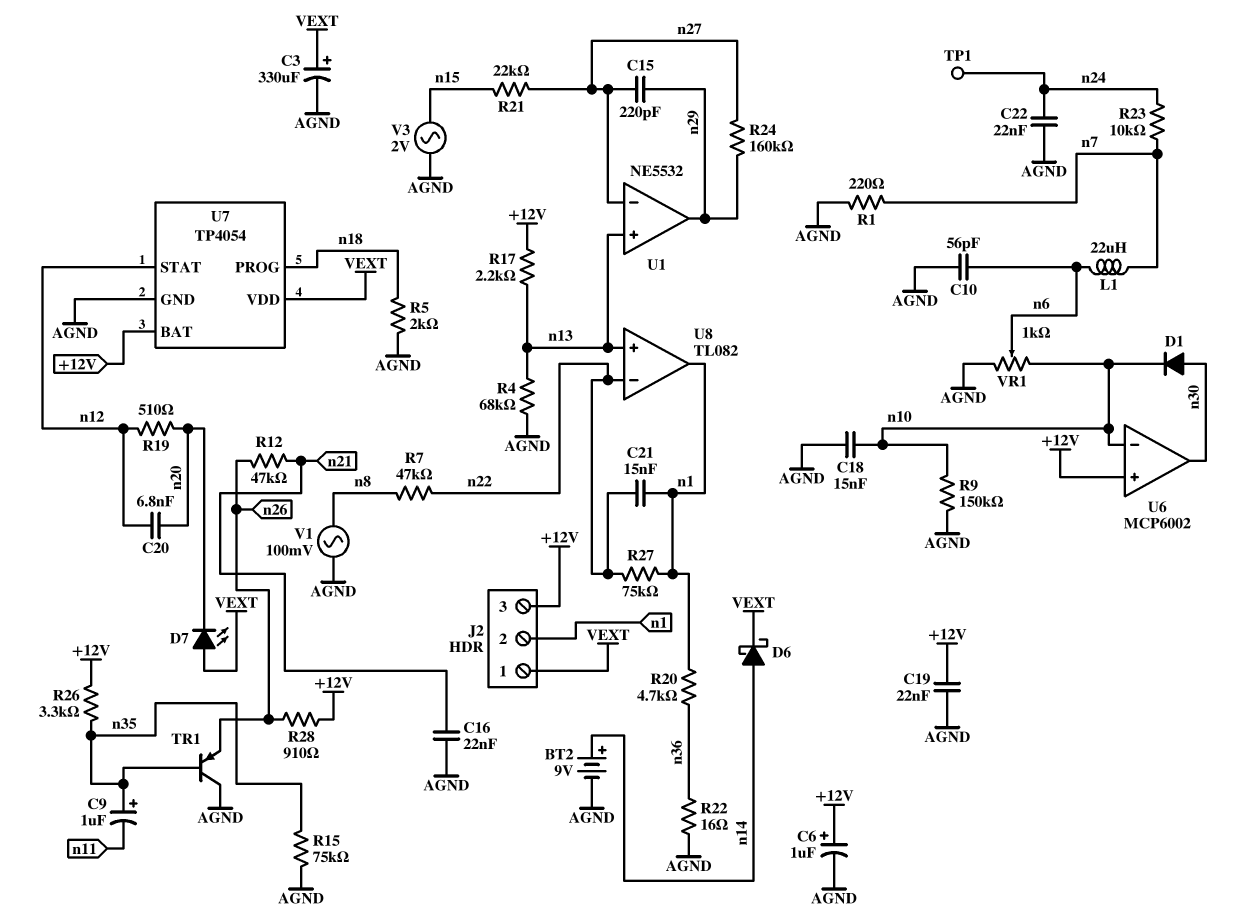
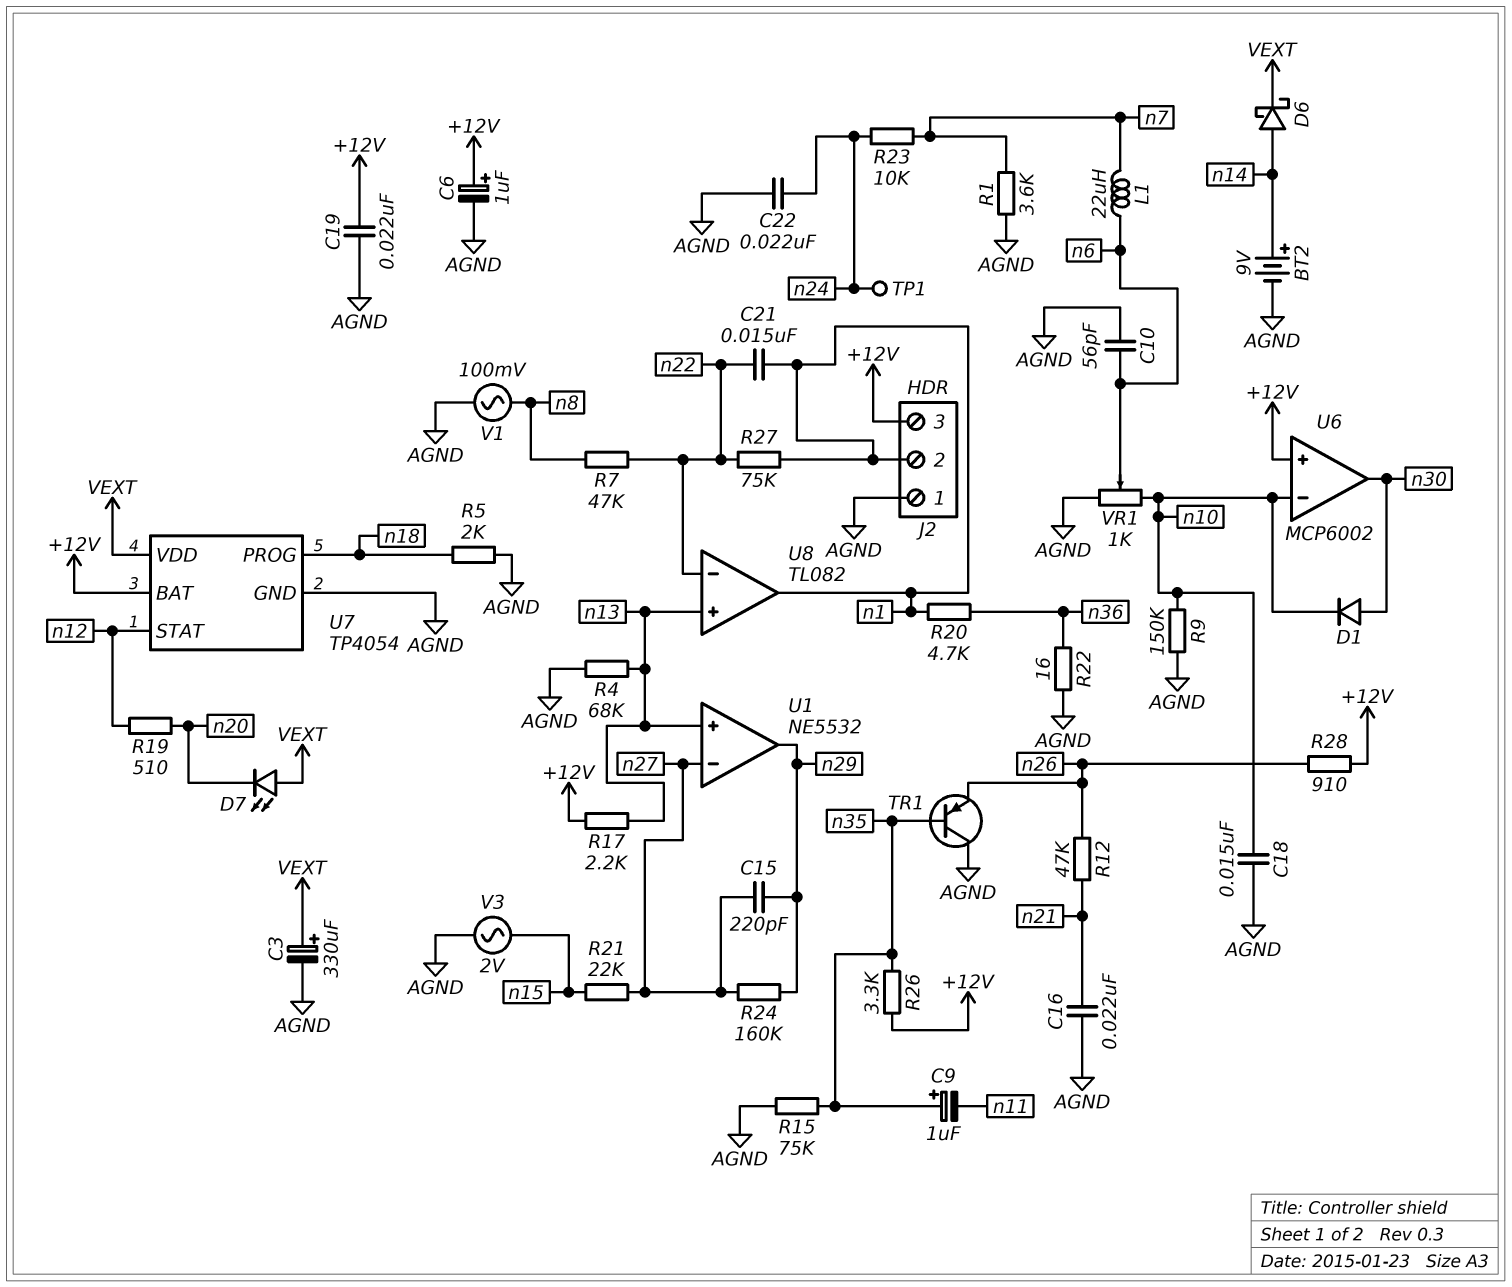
C20: 6.8nF (n12, n20) -> none
J2 pin 1: VEXT -> AGND
R1: 220 (AGND, n7) -> 3.6k (AGND, n7)

